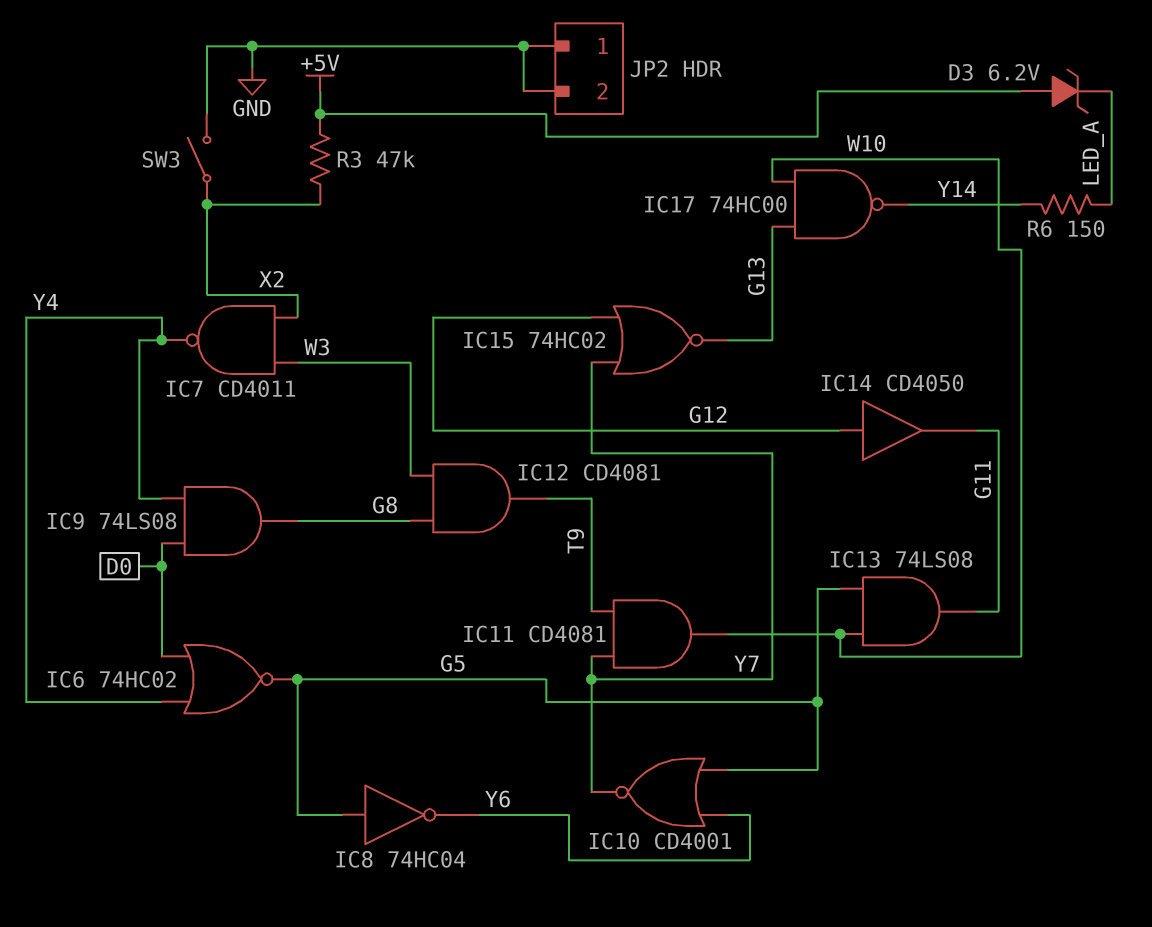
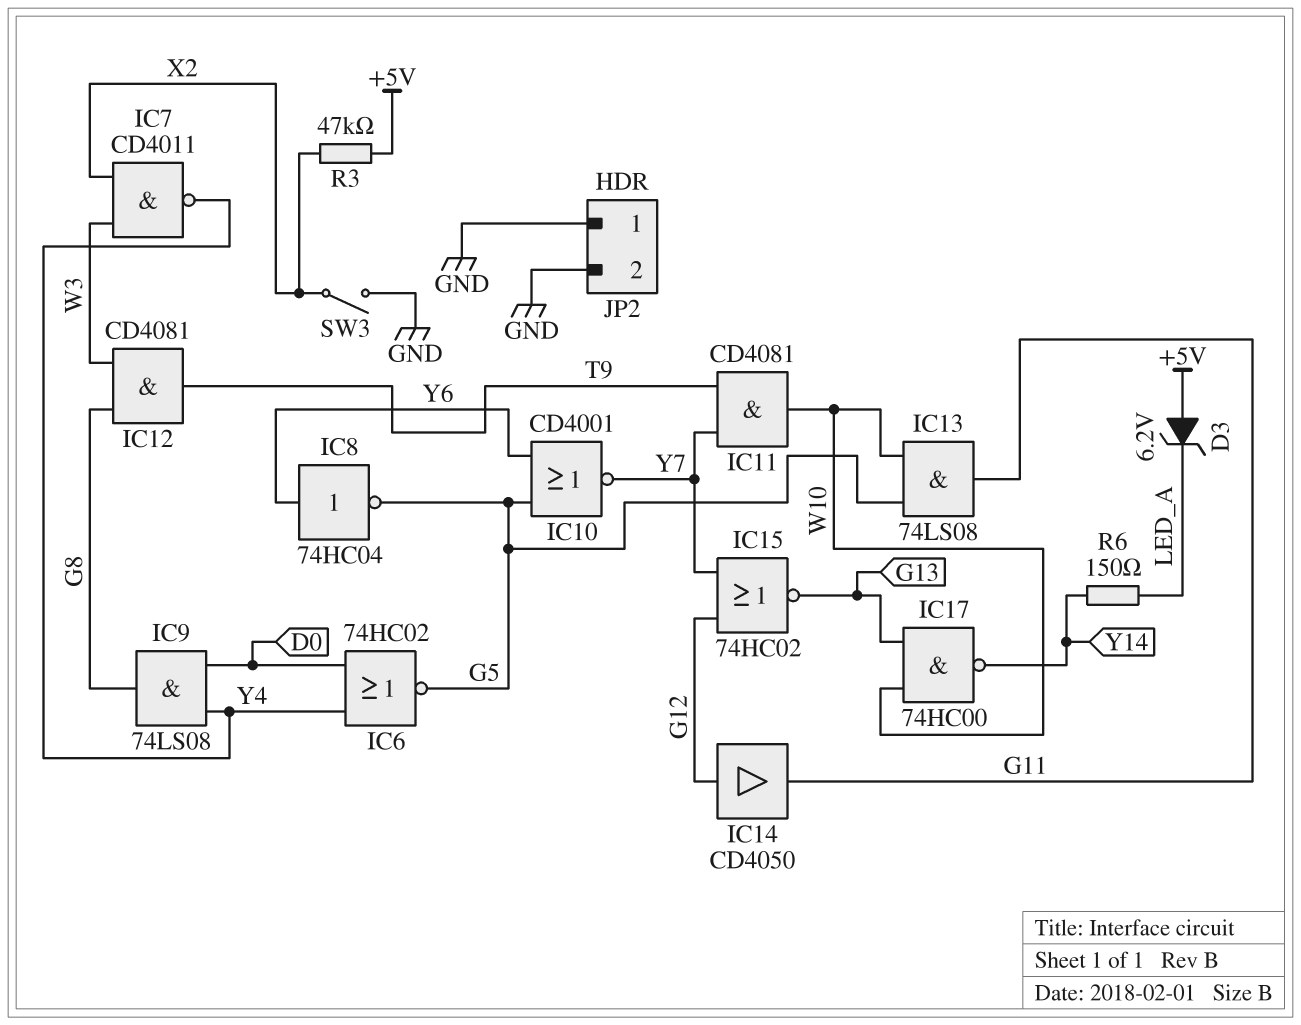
IC8: NOT 74HC04 (in G5, out Y6) -> NOT 74HC04 (in Y6, out G5)

